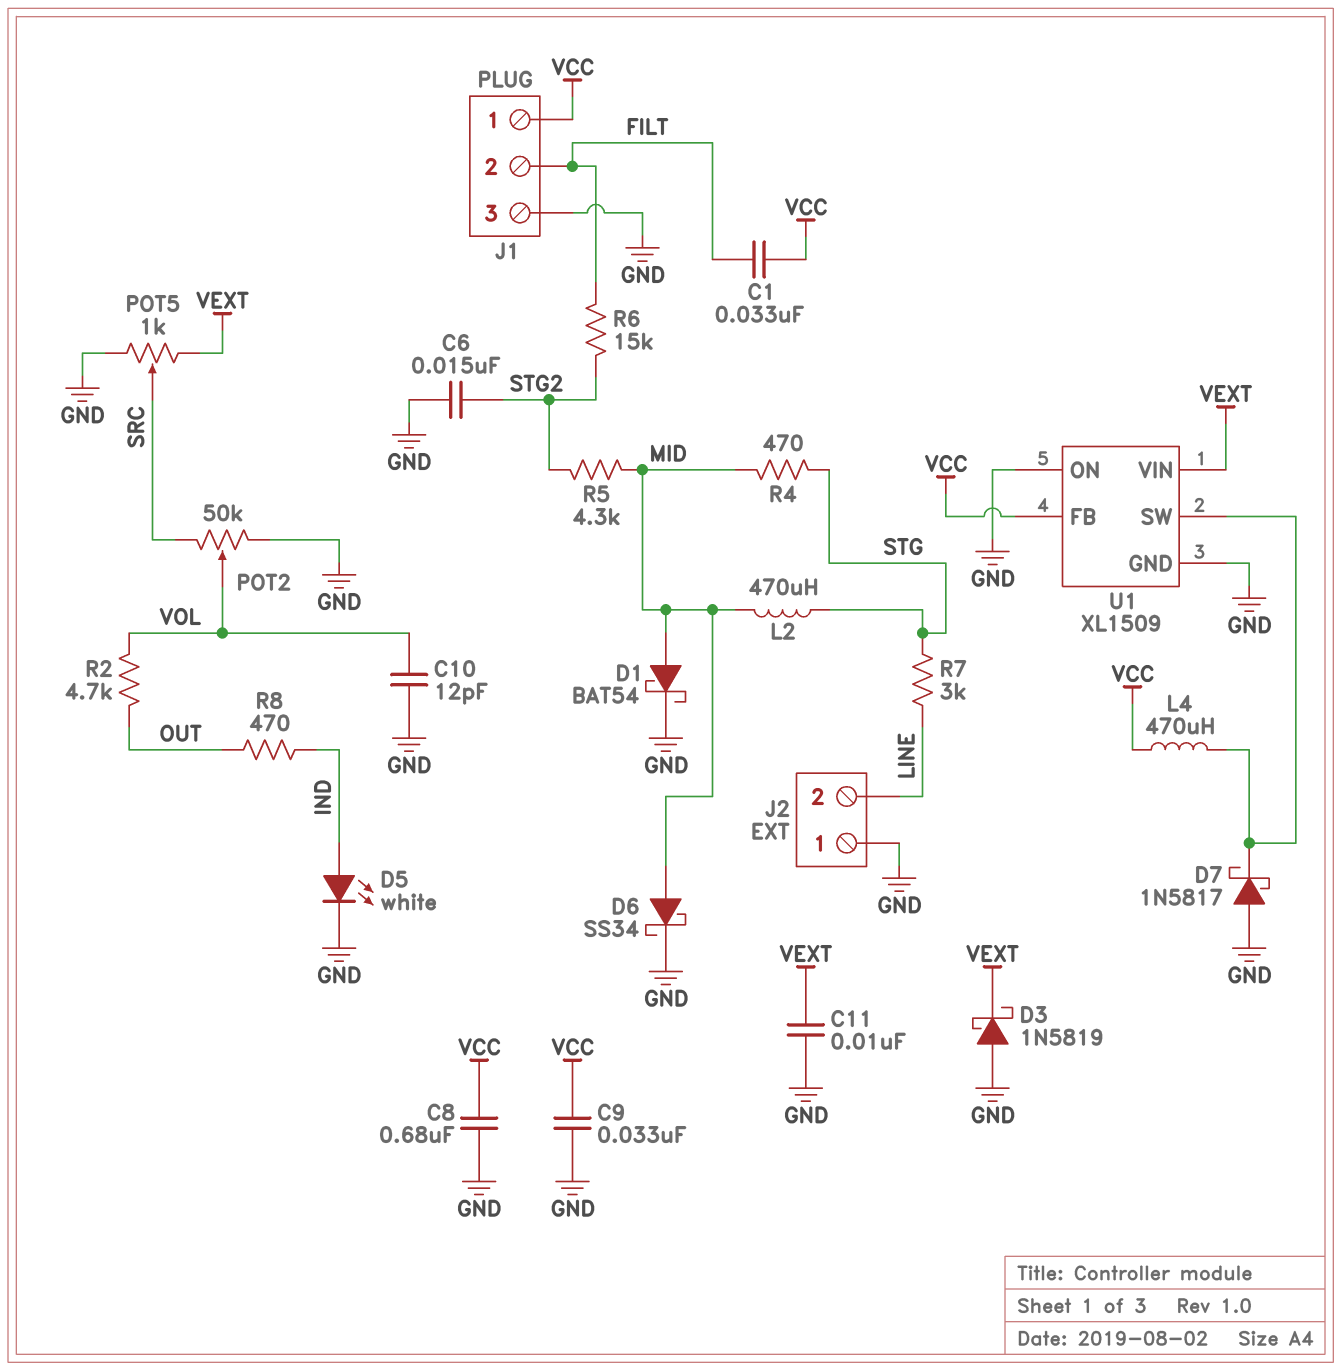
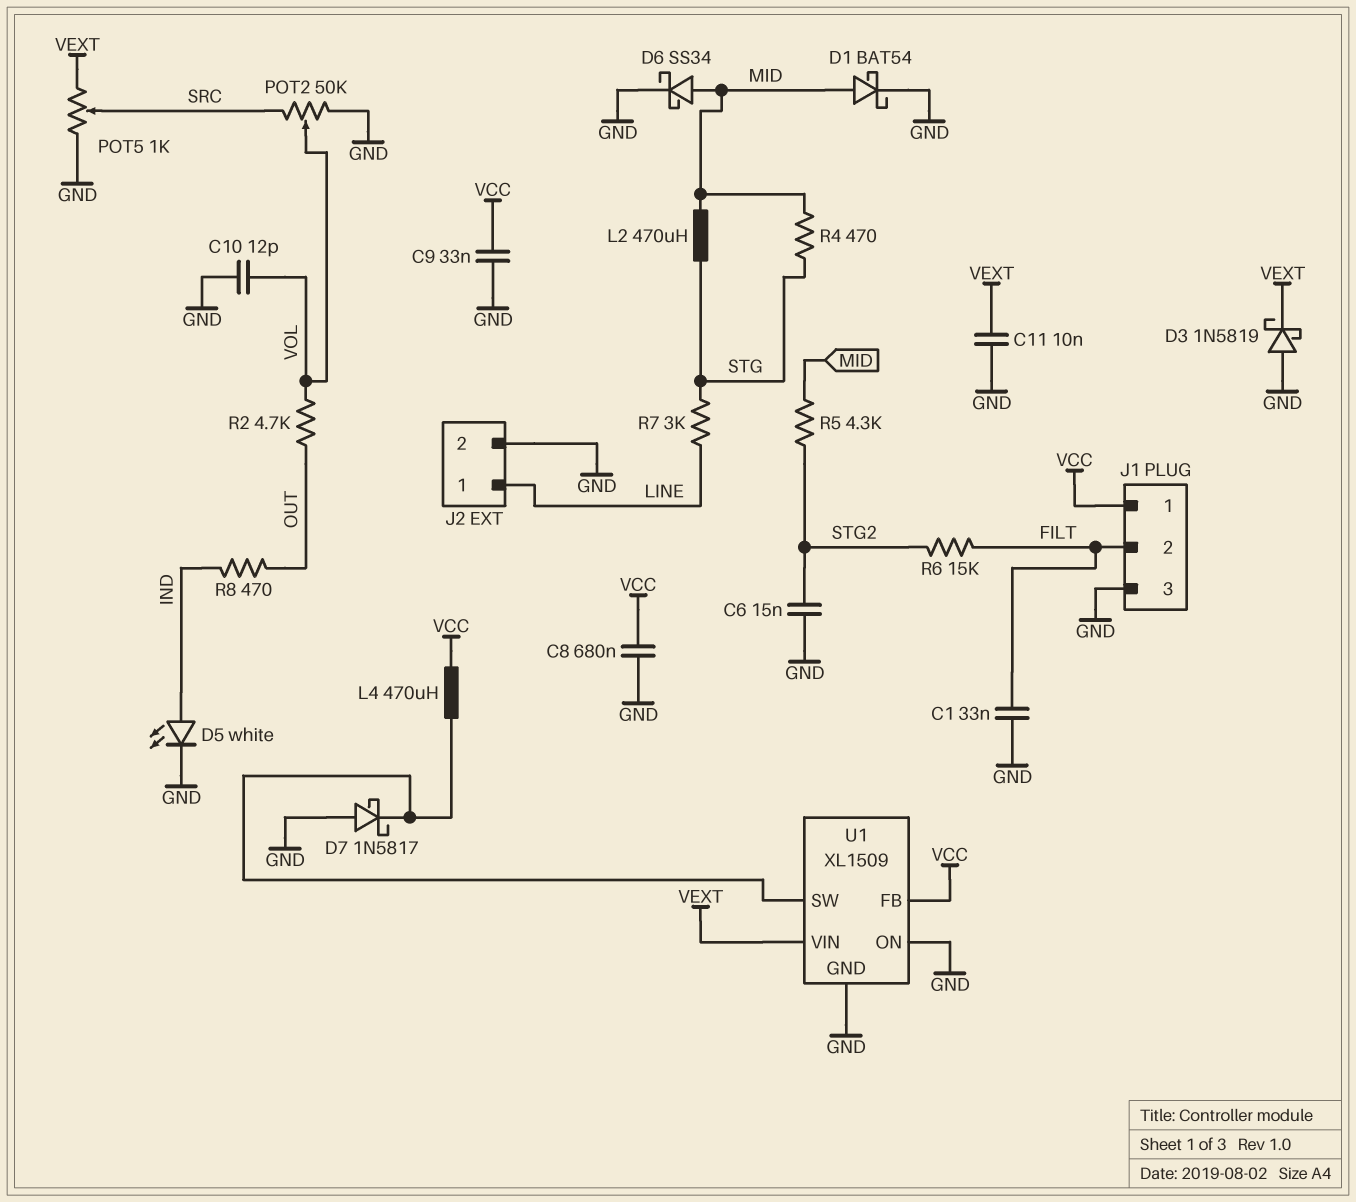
C1: 33nF (FILT, VCC) -> 33nF (FILT, GND)
J2 pin 1: GND -> LINE
J2 pin 2: LINE -> GND

